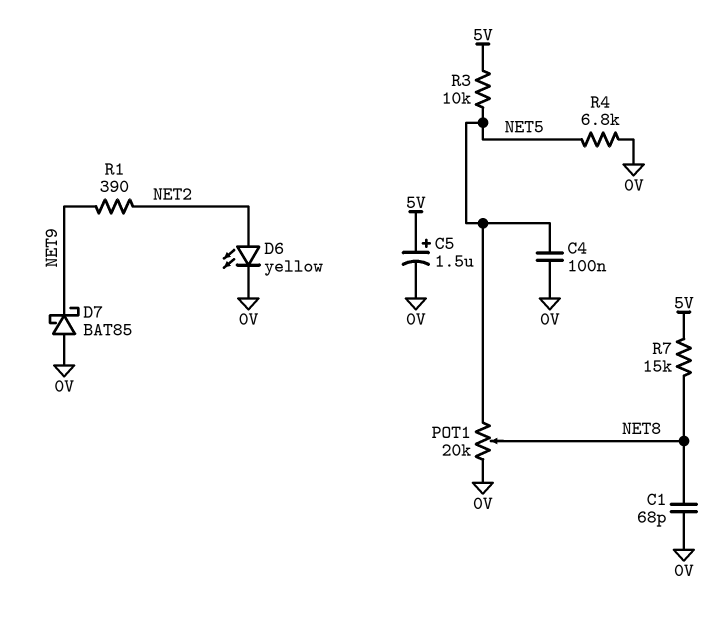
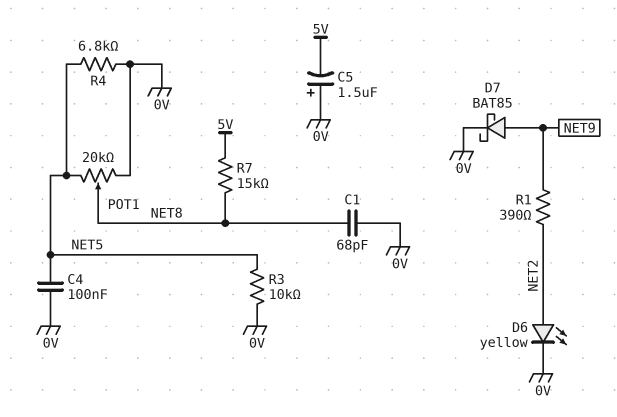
C5: 1.5uF (plus 5V, minus 0V) -> 1.5uF (plus 0V, minus 5V)
D7: schottky BAT85 (A 0V, K NET9) -> schottky BAT85 (A NET9, K 0V)
R3: 10k (5V, NET5) -> 10k (0V, NET5)

